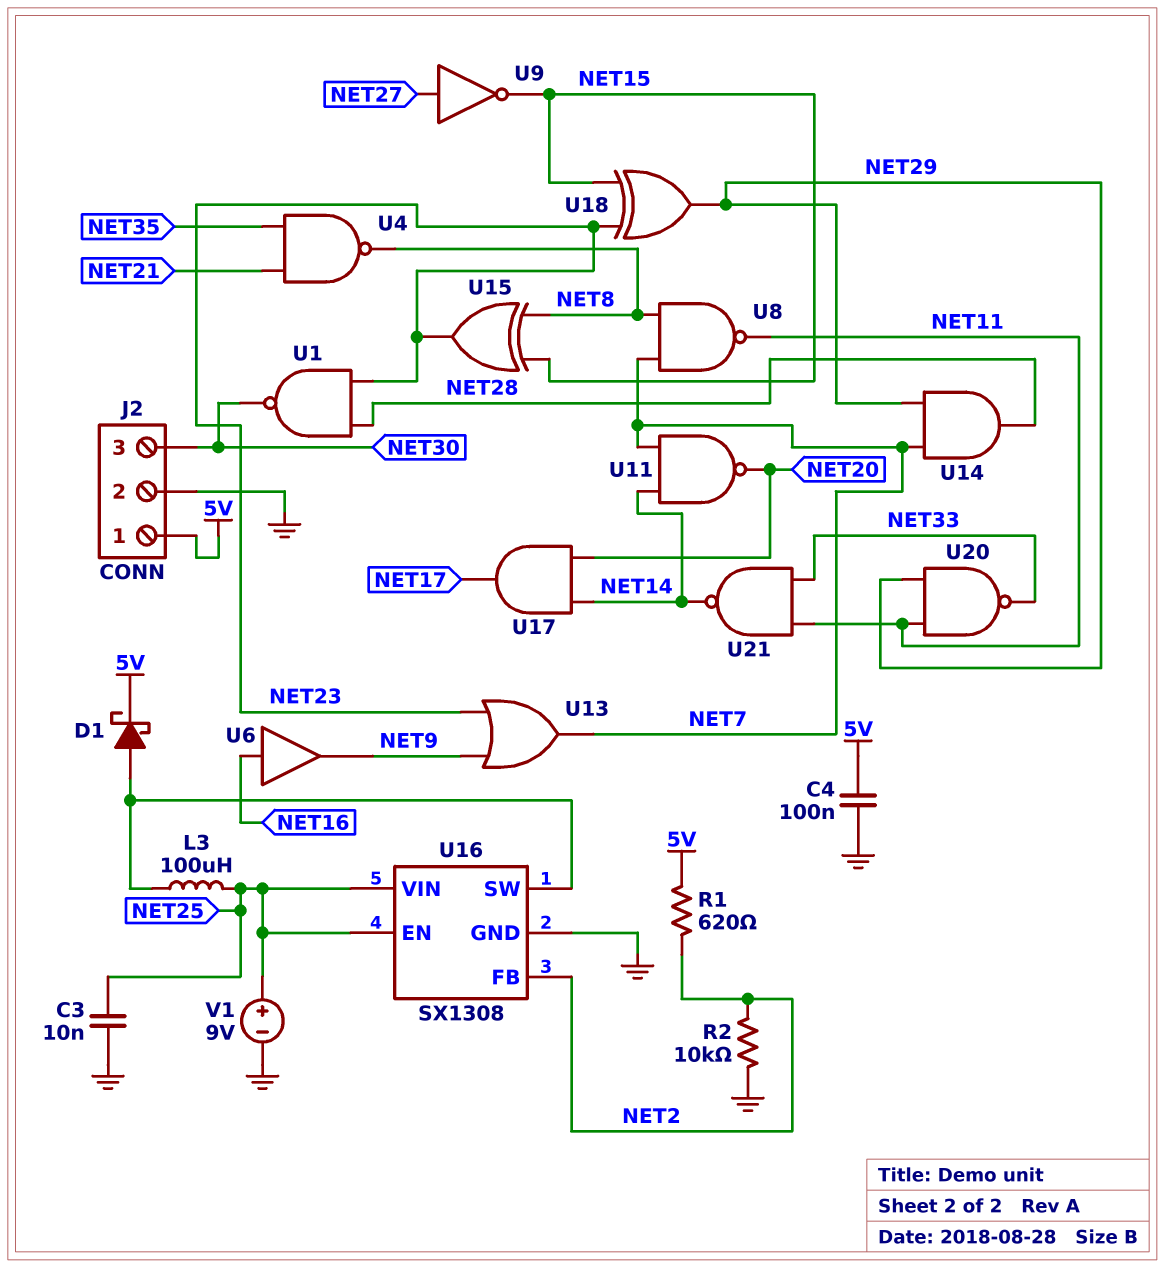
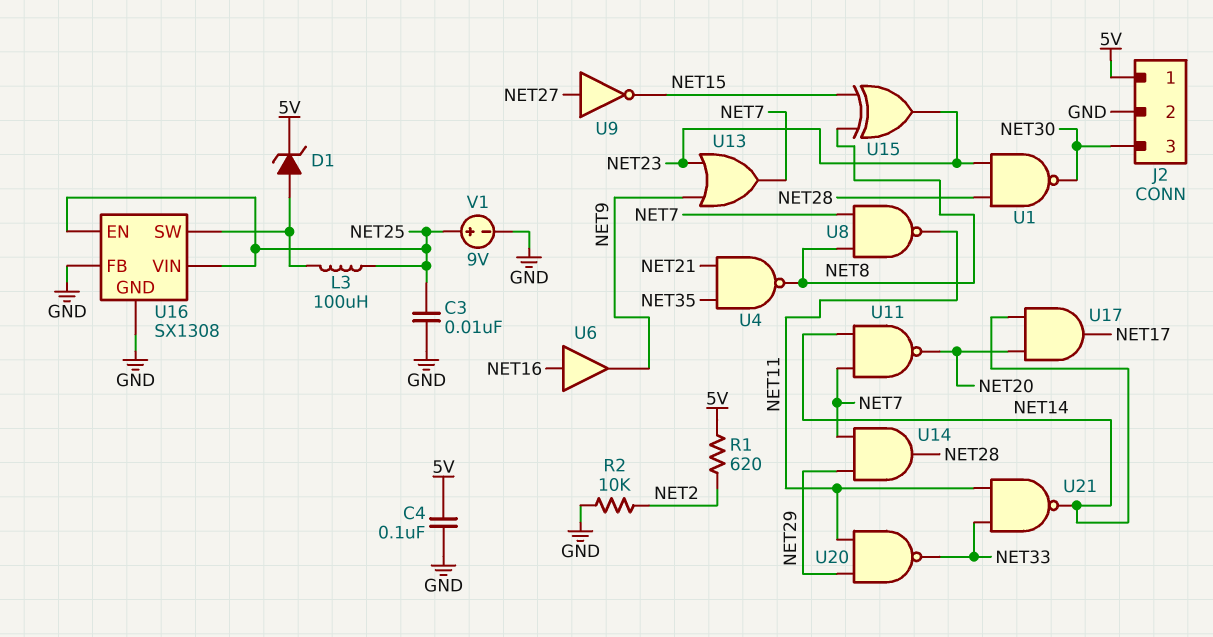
D1: schottky (A U16/SW, K 5V) -> zener (A U16/SW, K 5V)
U16 pin FB: NET2 -> GND
U18: XOR (in NET15, in NET23, out NET29) -> none

